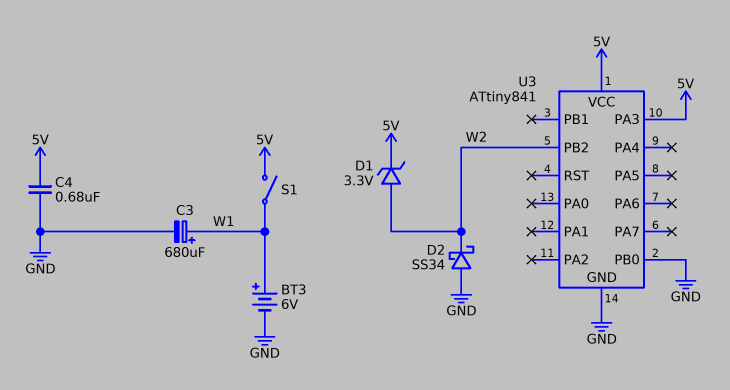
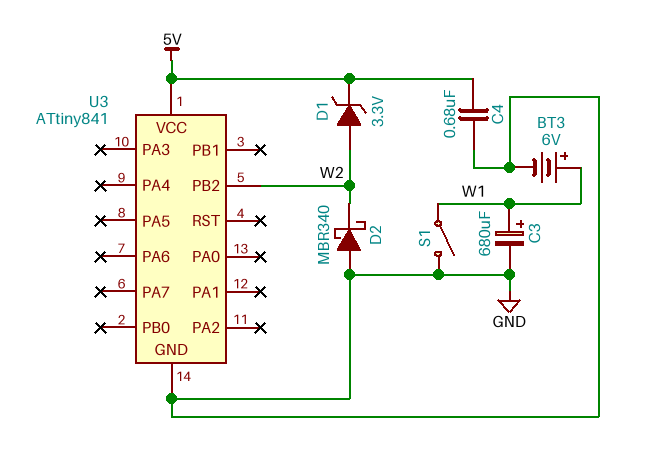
D2: schottky SS34 (A GND, K W2) -> schottky MBR340 (A GND, K W2)
S1: switch (5V, W1) -> switch (GND, W1)
U3 pin PA3: 5V -> none
U3 pin PB0: GND -> none

